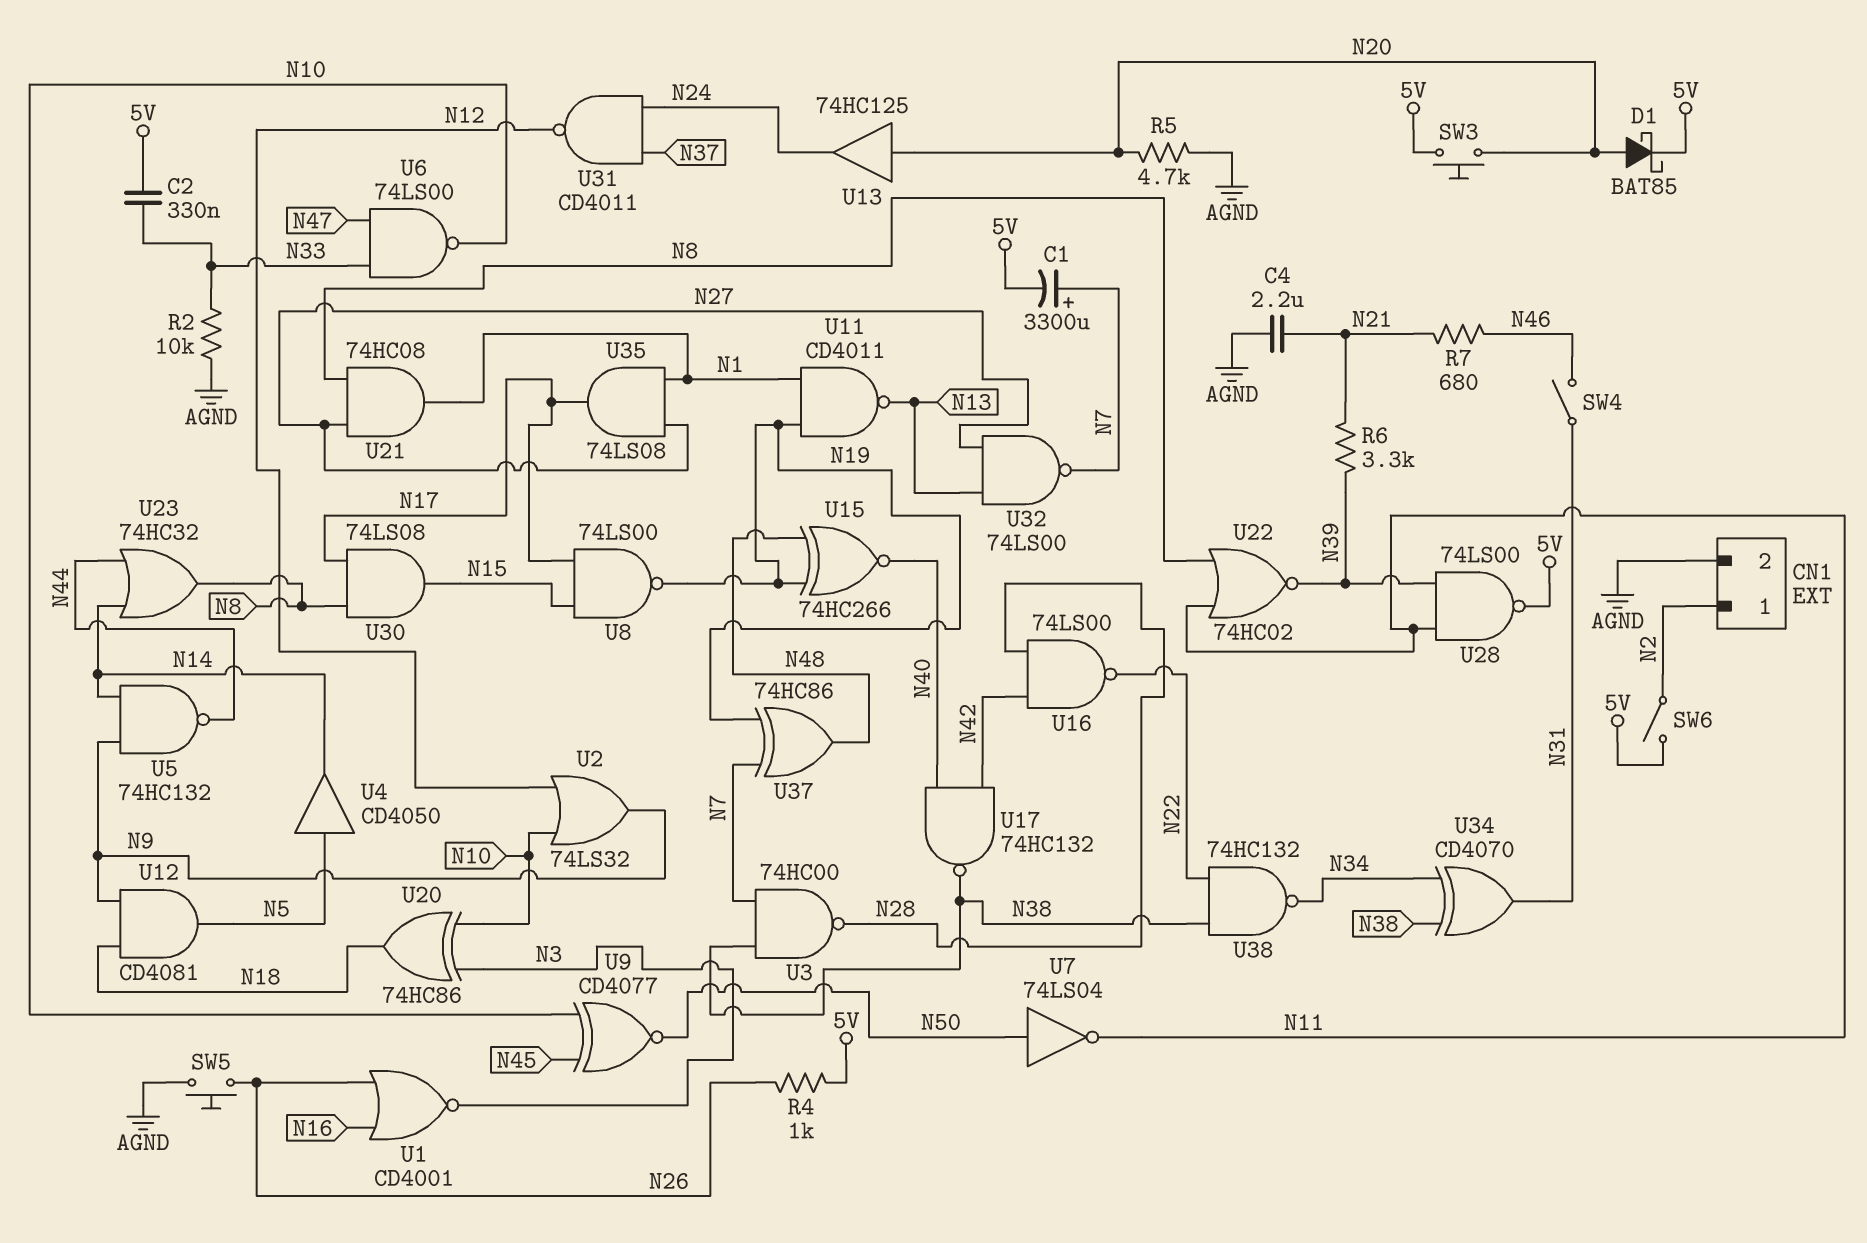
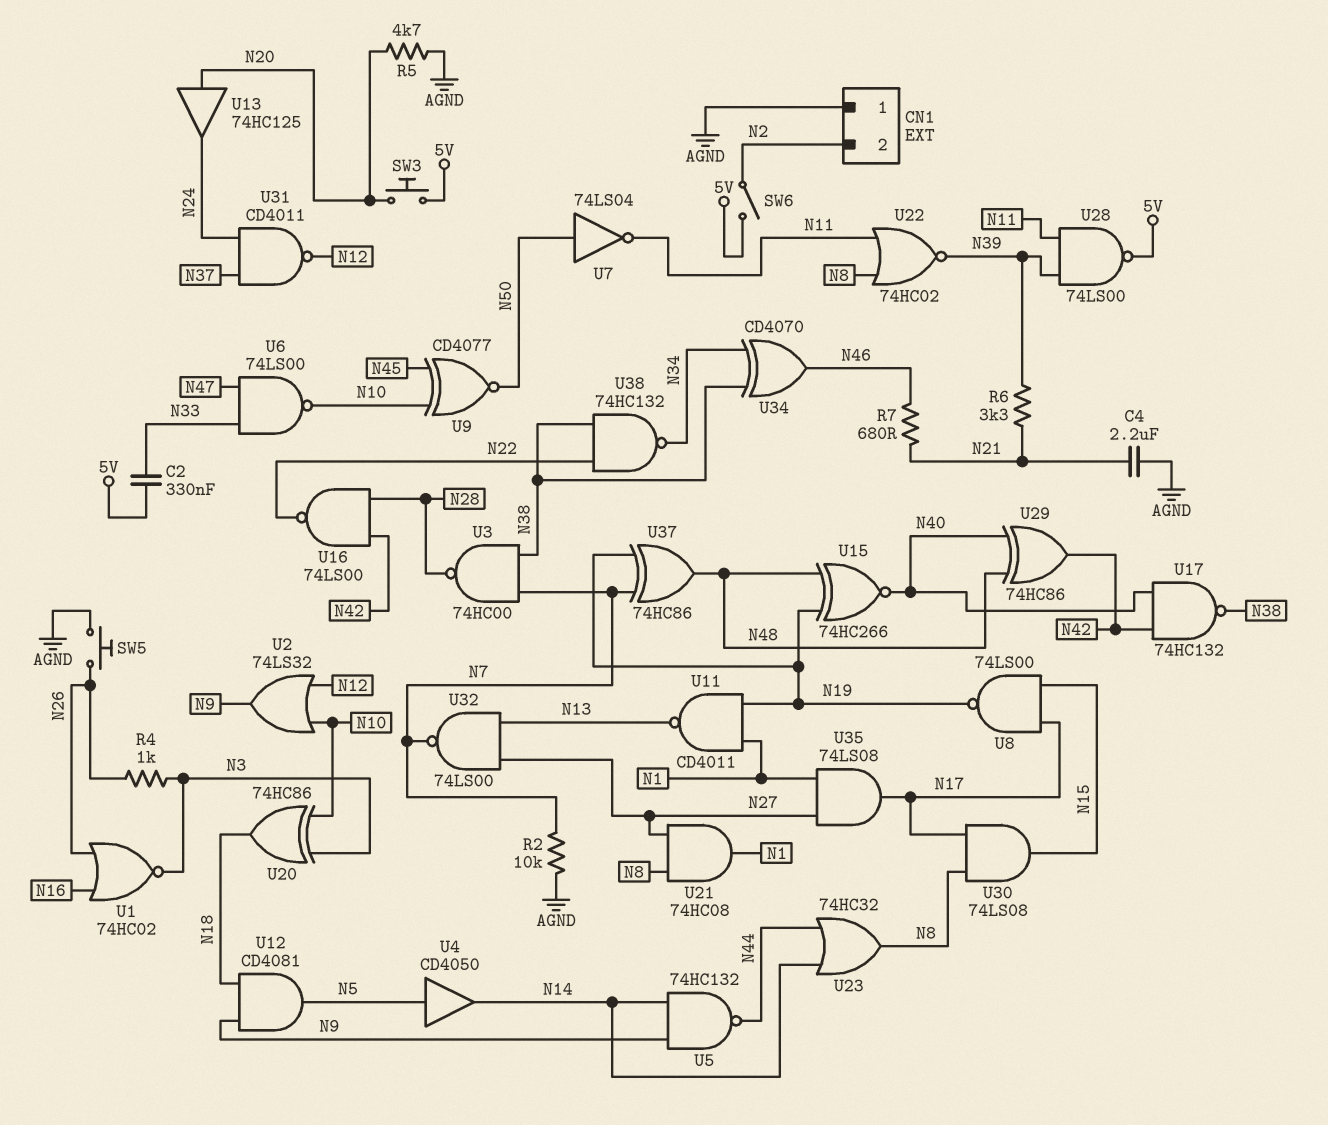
C1: 3300uF (plus N7, minus 5V) -> none
CN1 pin 1: N2 -> AGND
CN1 pin 2: AGND -> N2
D1: schottky BAT85 (A N20, K 5V) -> none
R2: 10k (AGND, N33) -> 10k (AGND, N7)
R4: 1k (5V, N26) -> 1k (N3, N26)
SW4: switch (N31, N46) -> none
U1: NOR CD4001 (in N16, in N26, out N3) -> NOR 74HC02 (in N16, in N26, out N3)
U29: none -> XOR 74HC86 (in N40, in N48, out N42)
U34: XOR CD4070 (in N34, in N38, out N31) -> XOR CD4070 (in N34, in N38, out N46)

